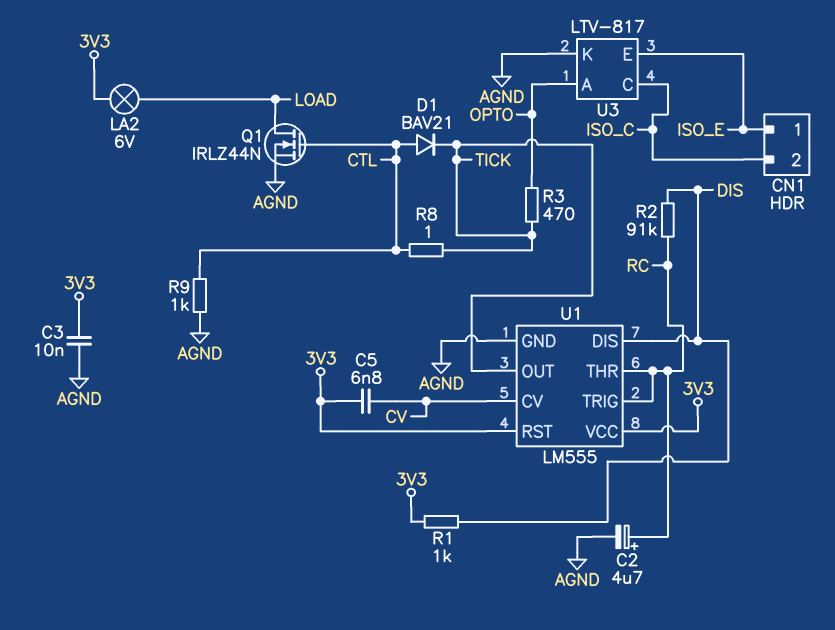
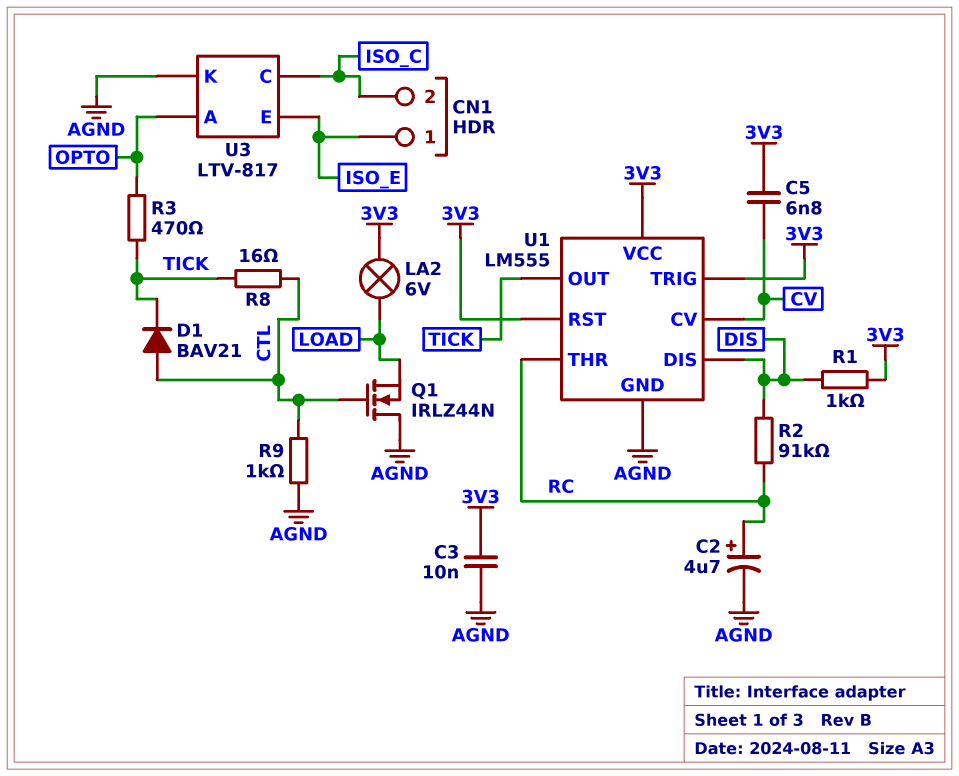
Q1: NMOS IRLZ44N (G CTL, D LOAD, S AGND) -> NMOS IRLZ44N (G CTL, D AGND, S LOAD)
R8: 1 (CTL, TICK) -> 16 (CTL, TICK)
U1 pin TRIG: RC -> 3V3

